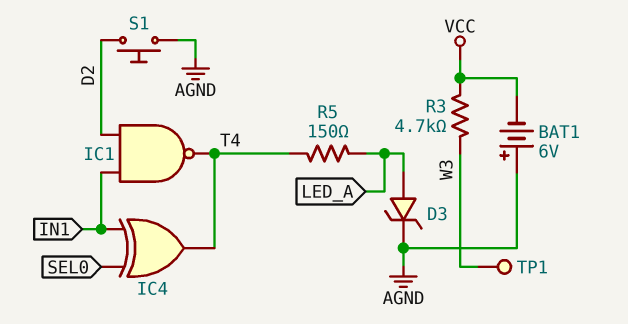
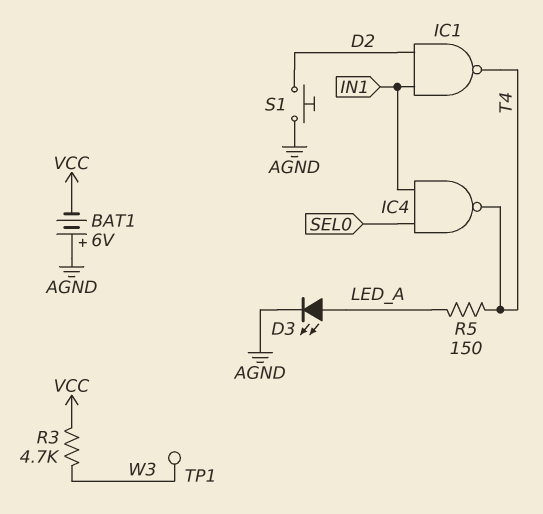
D3: zener (A LED_A, K AGND) -> LED (A LED_A, K AGND)
IC4: XOR (in IN1, in SEL0, out T4) -> NAND (in IN1, in SEL0, out T4)

